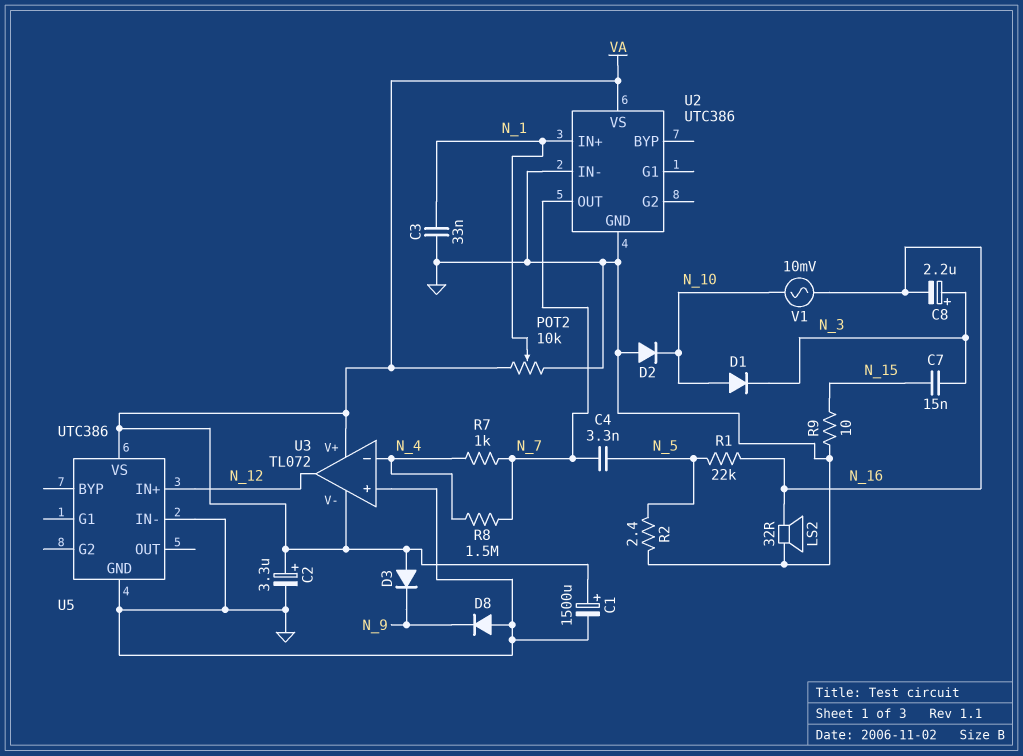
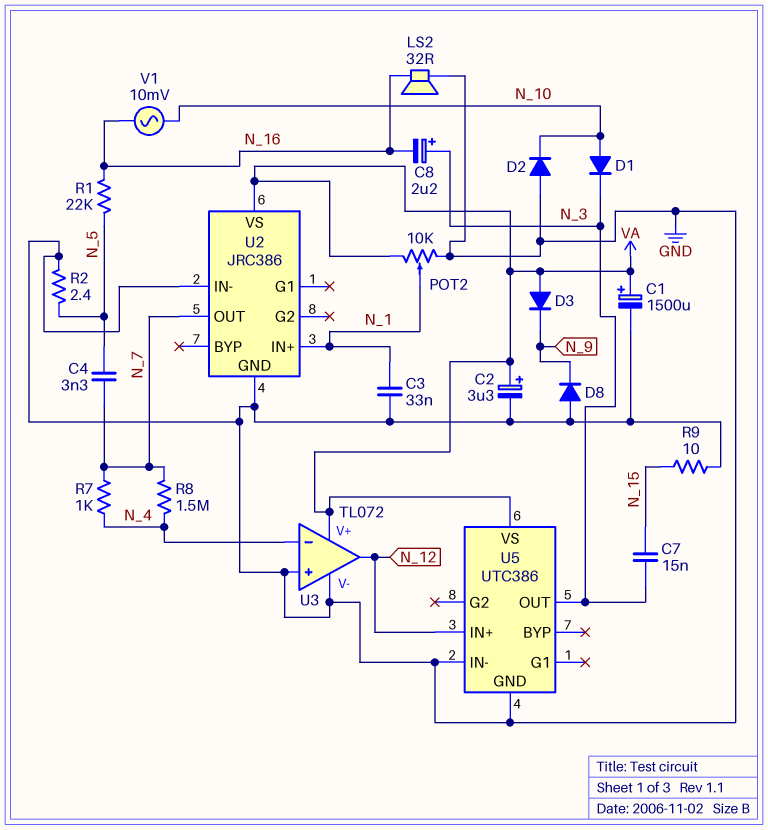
U2: UTC386 -> JRC386
U3 pin V-: VA -> GND
U5 pin OUT: none -> N_3

